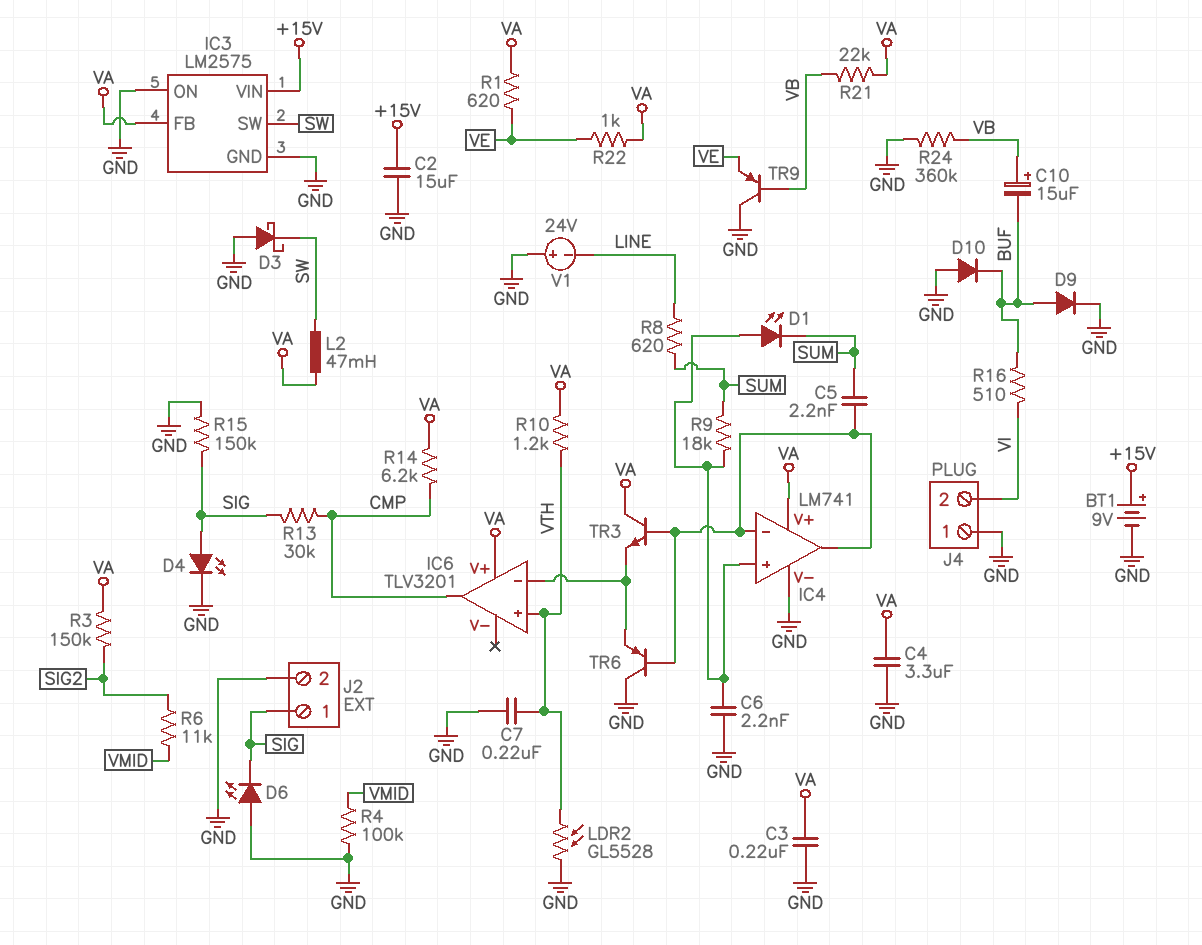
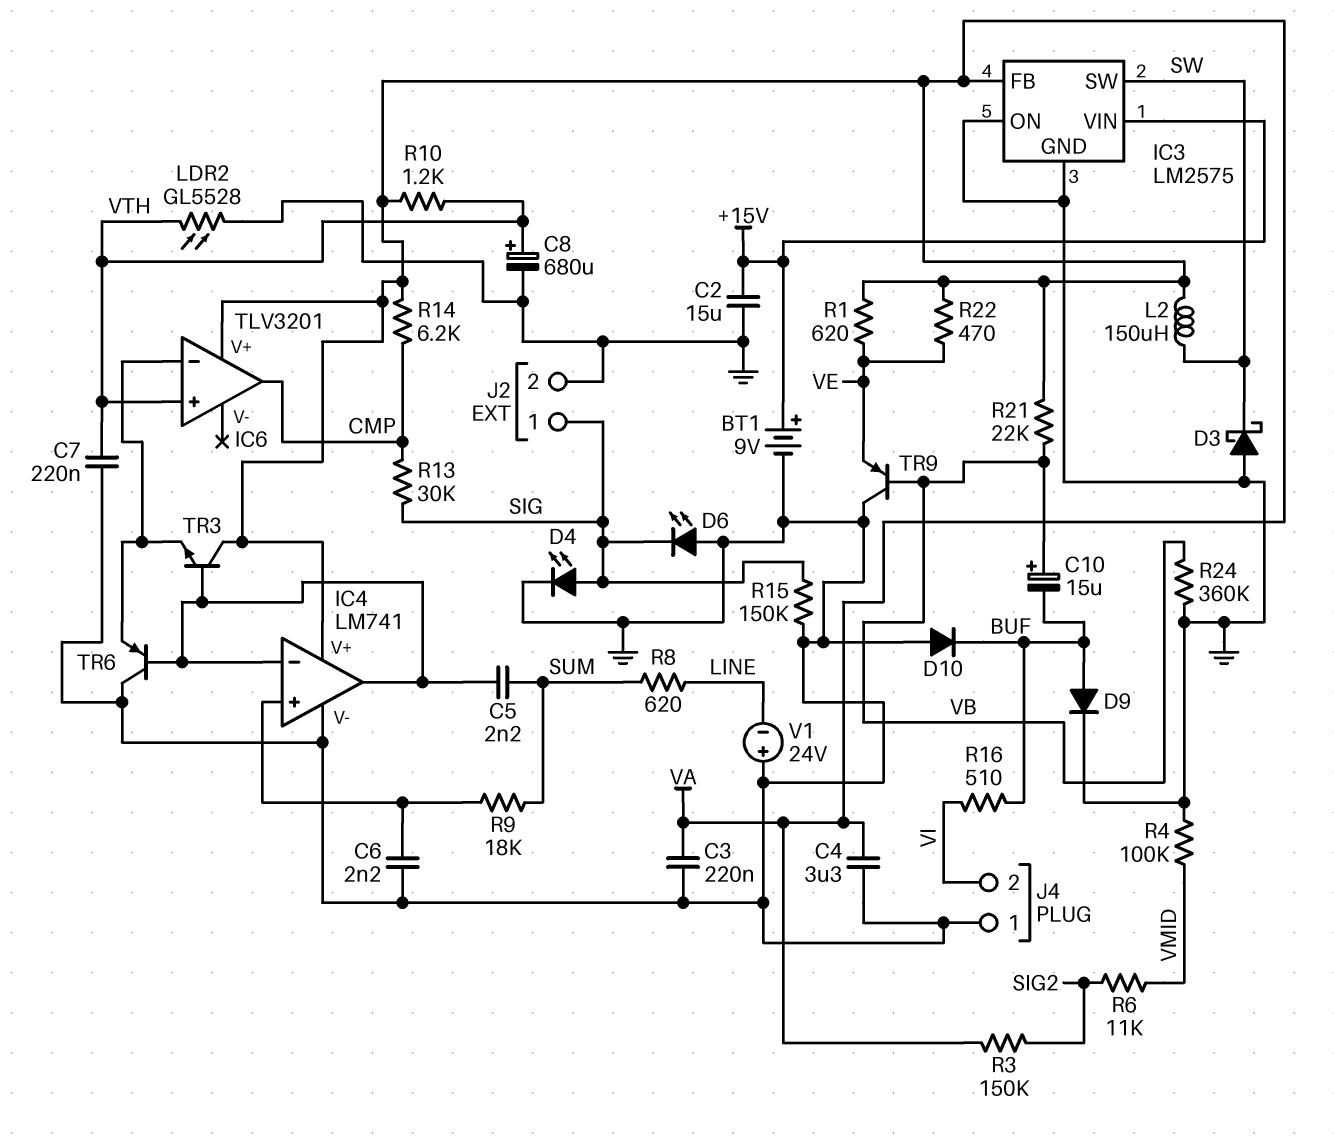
C8: none -> 680uF (plus VTH, minus GND)
D1: LED (A IC4/in+, K SUM) -> none
L2: 47mH (SW, VA) -> 150uH (SW, VA)
R22: 1k (VA, VE) -> 470 (VA, VE)

